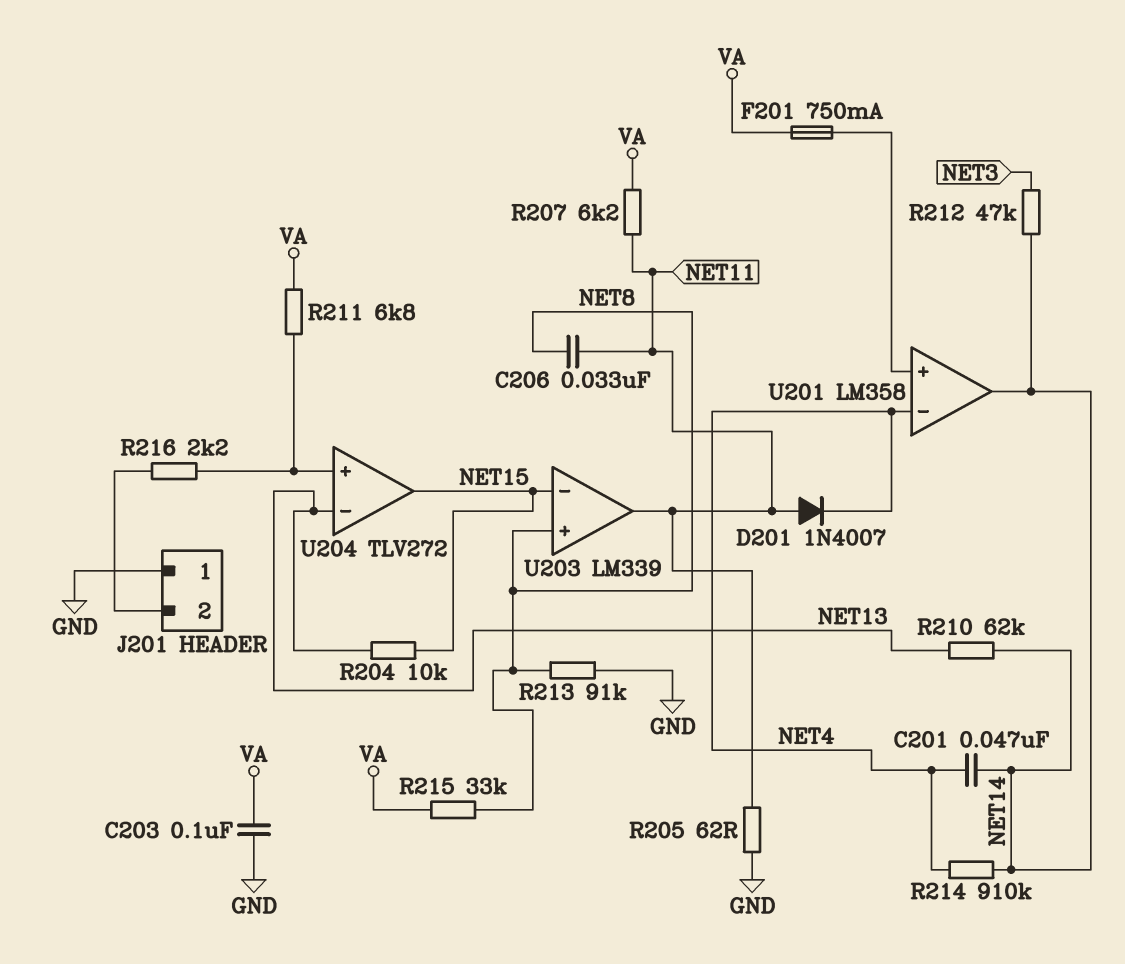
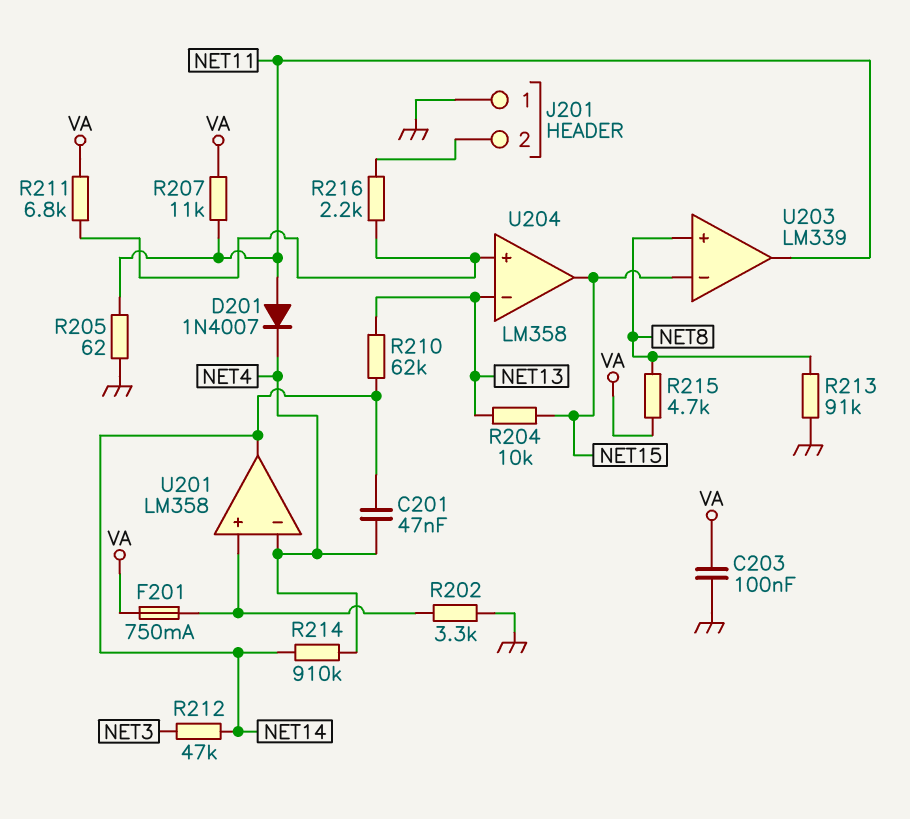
C206: 33nF (NET8, NET11) -> none
R202: none -> 3.3k (GND, U201/in+)
R207: 6.2k (NET11, VA) -> 11k (NET11, VA)
R215: 33k (NET8, VA) -> 4.7k (NET8, VA)
U204: TLV272 -> LM358

